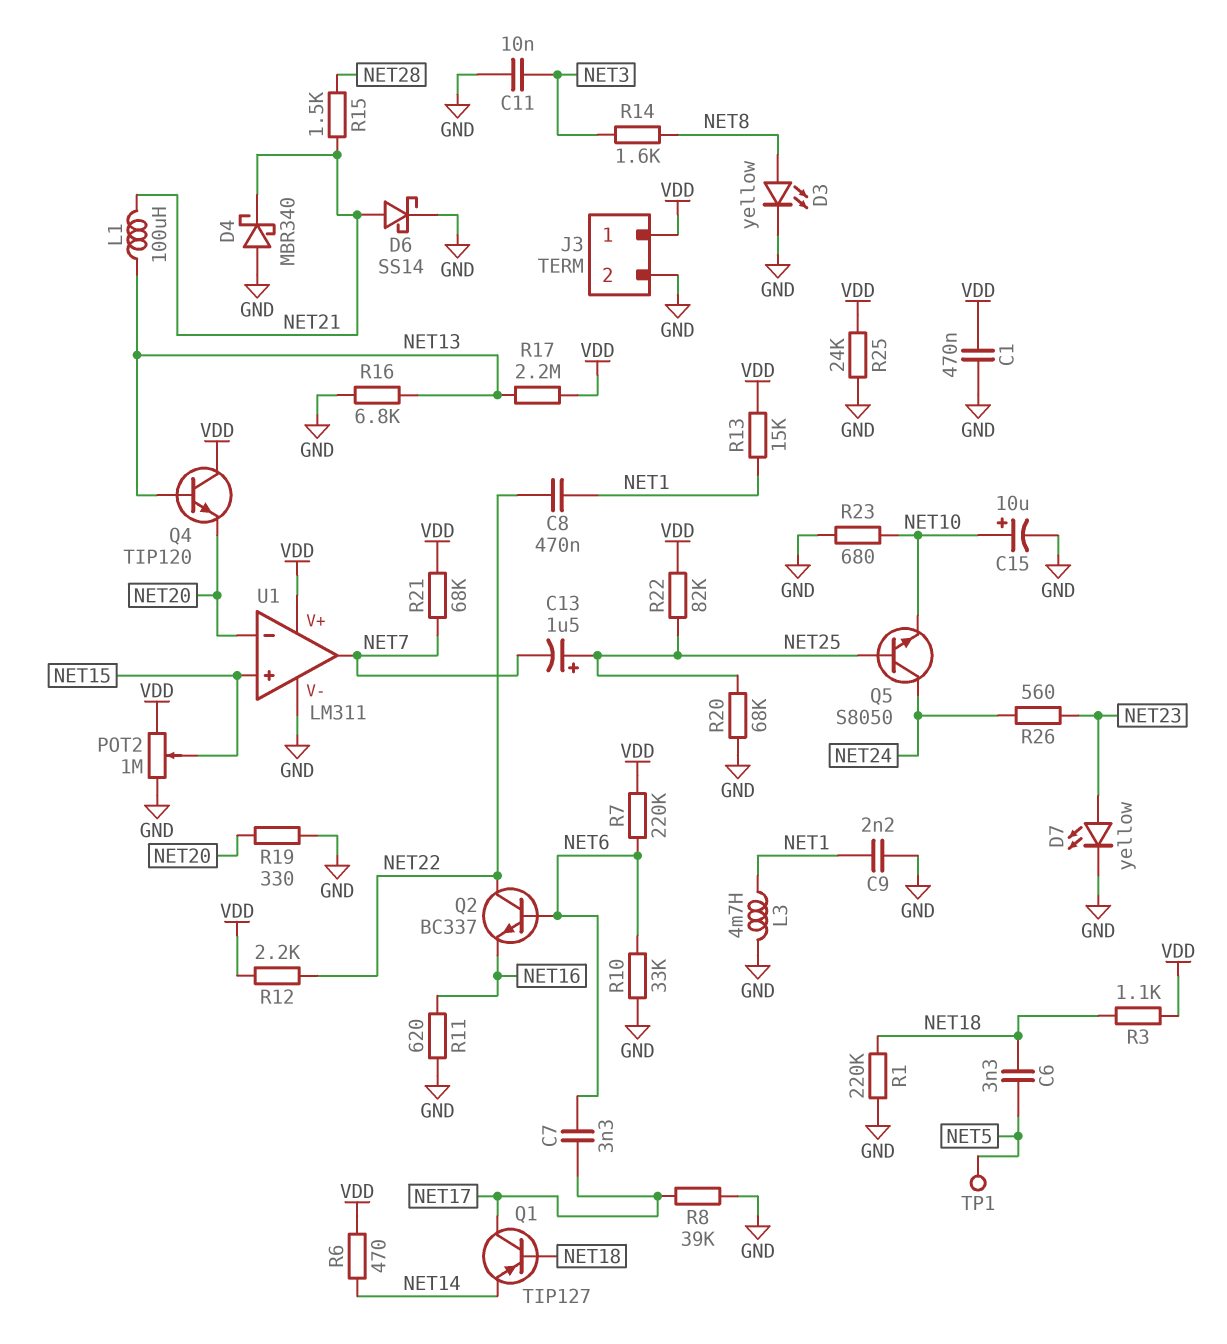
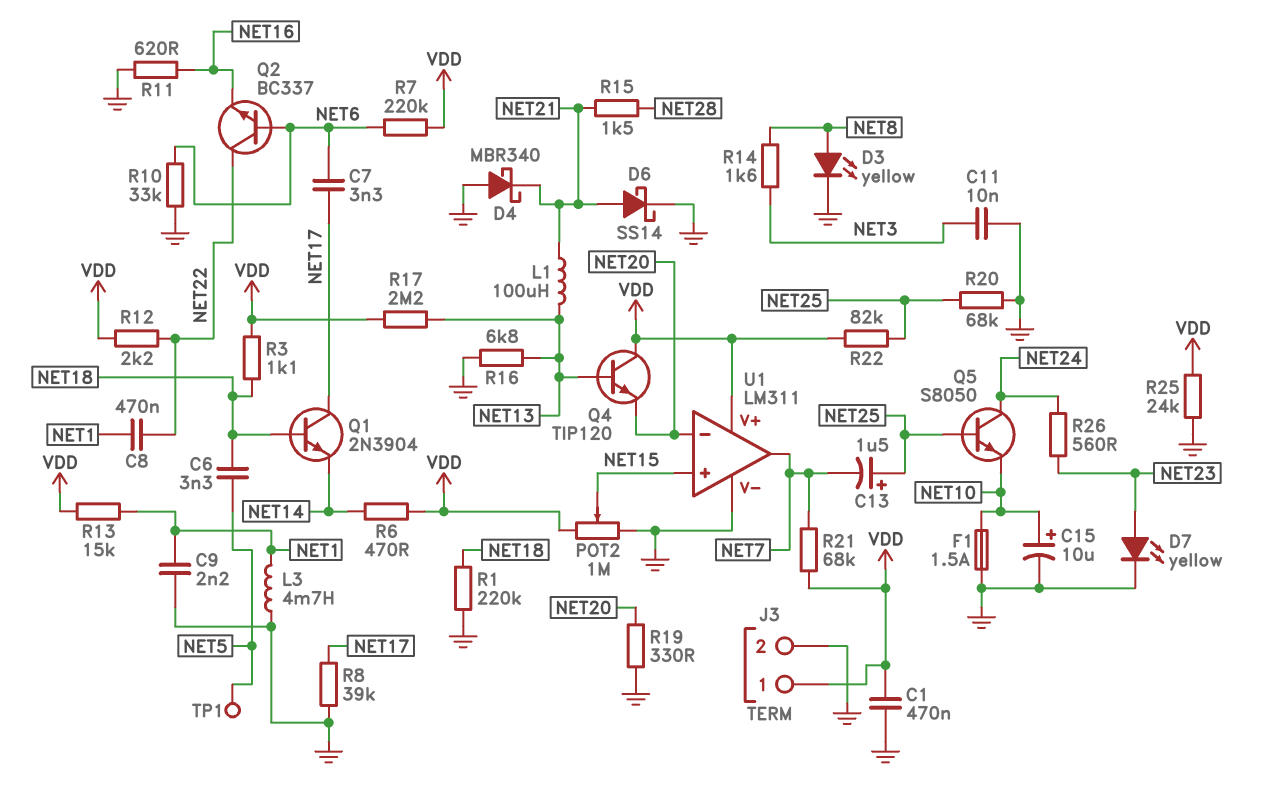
F1: none -> 1.5A (GND, NET10)
Q1: PNP TIP127 (B NET18, C NET17, E NET14) -> NPN 2N3904 (B NET18, C NET17, E NET14)
R23: 680 (GND, NET10) -> none

